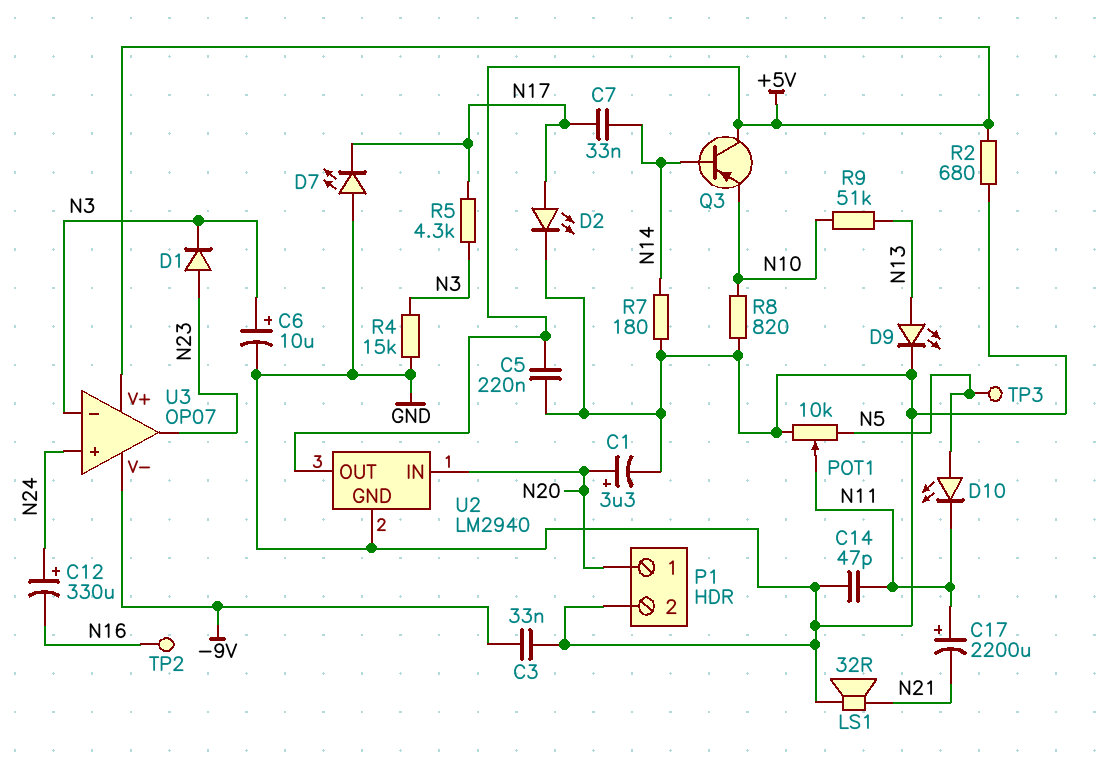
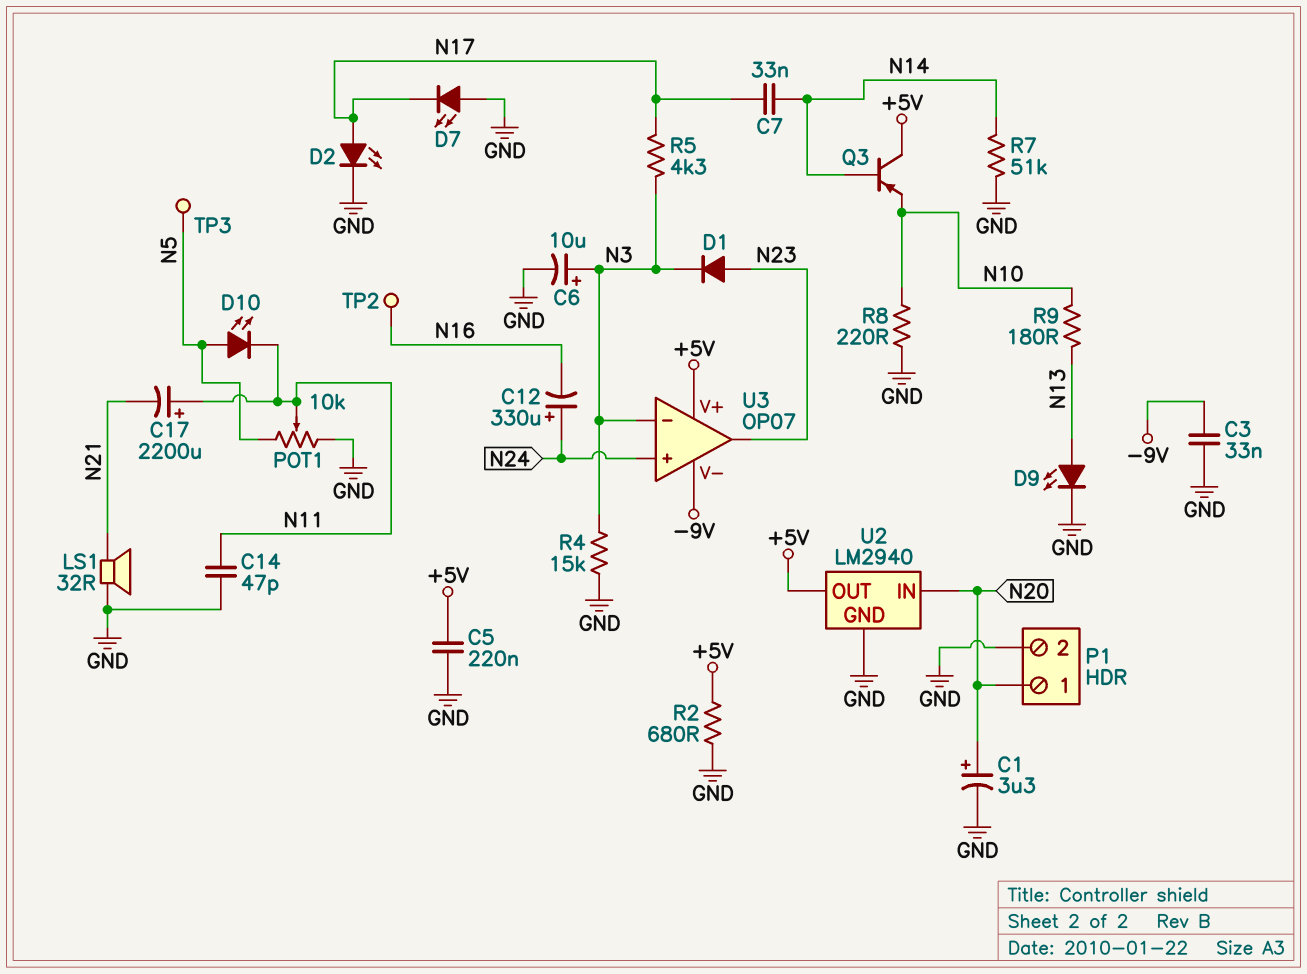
R7: 180 (GND, N14) -> 51k (GND, N14)
R8: 820 (GND, N10) -> 220 (GND, N10)
R9: 51k (N10, N13) -> 180 (N10, N13)

